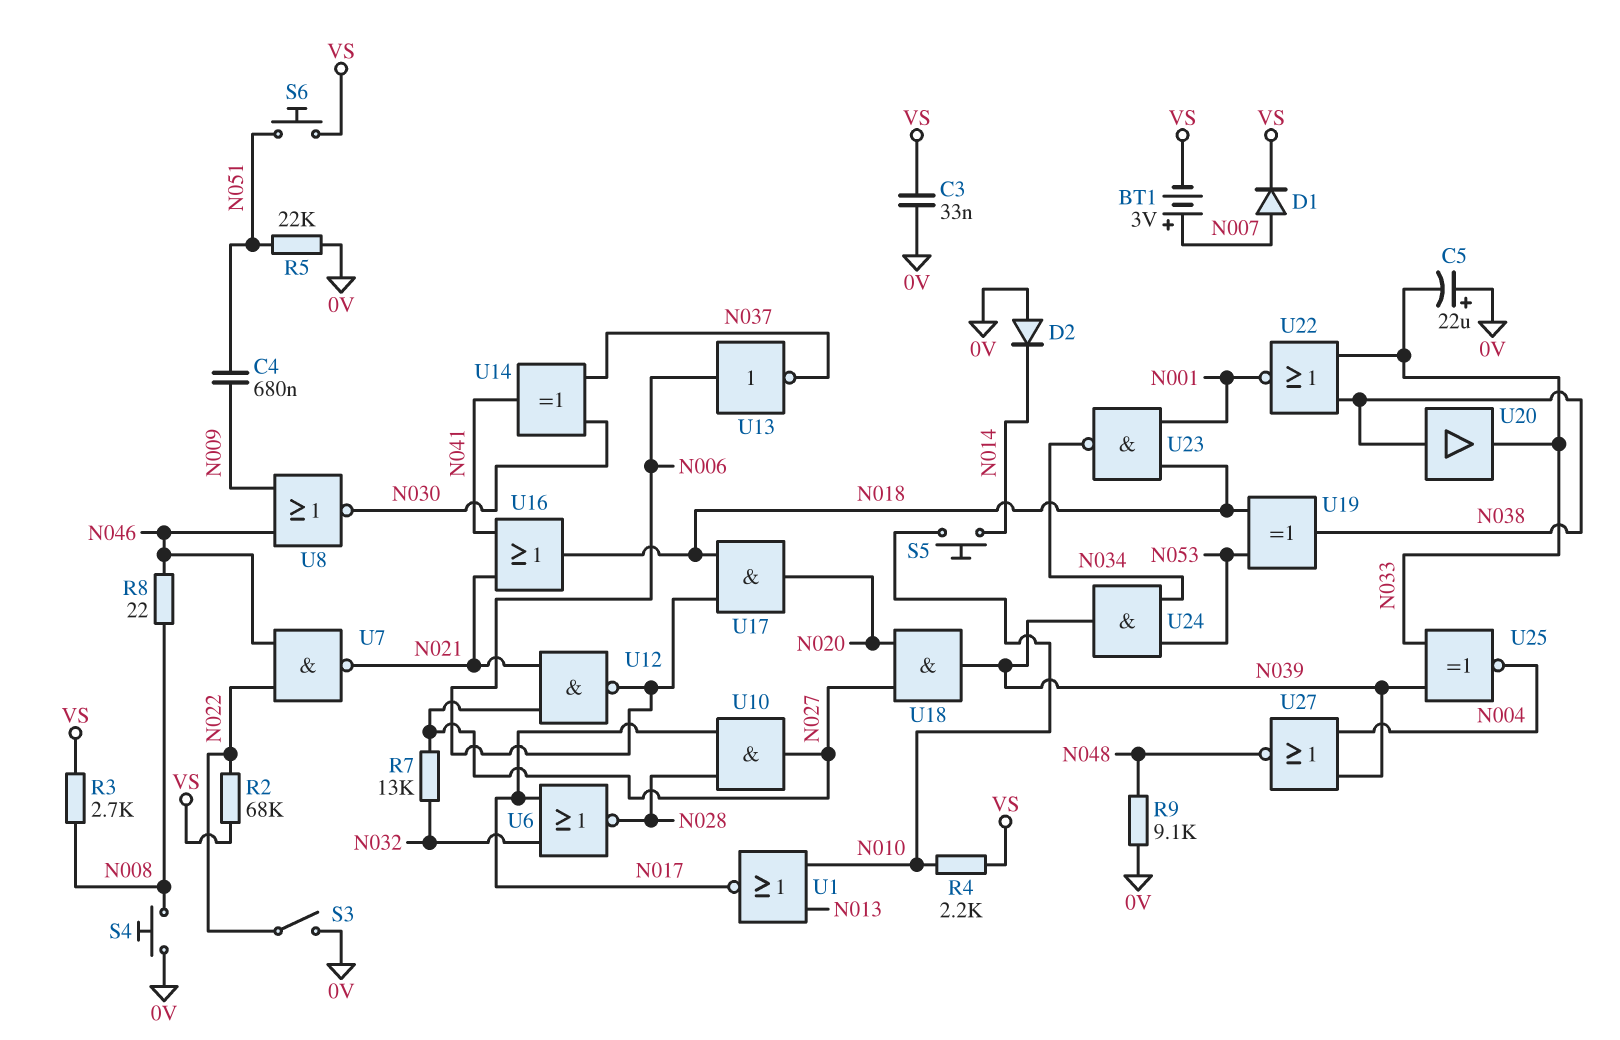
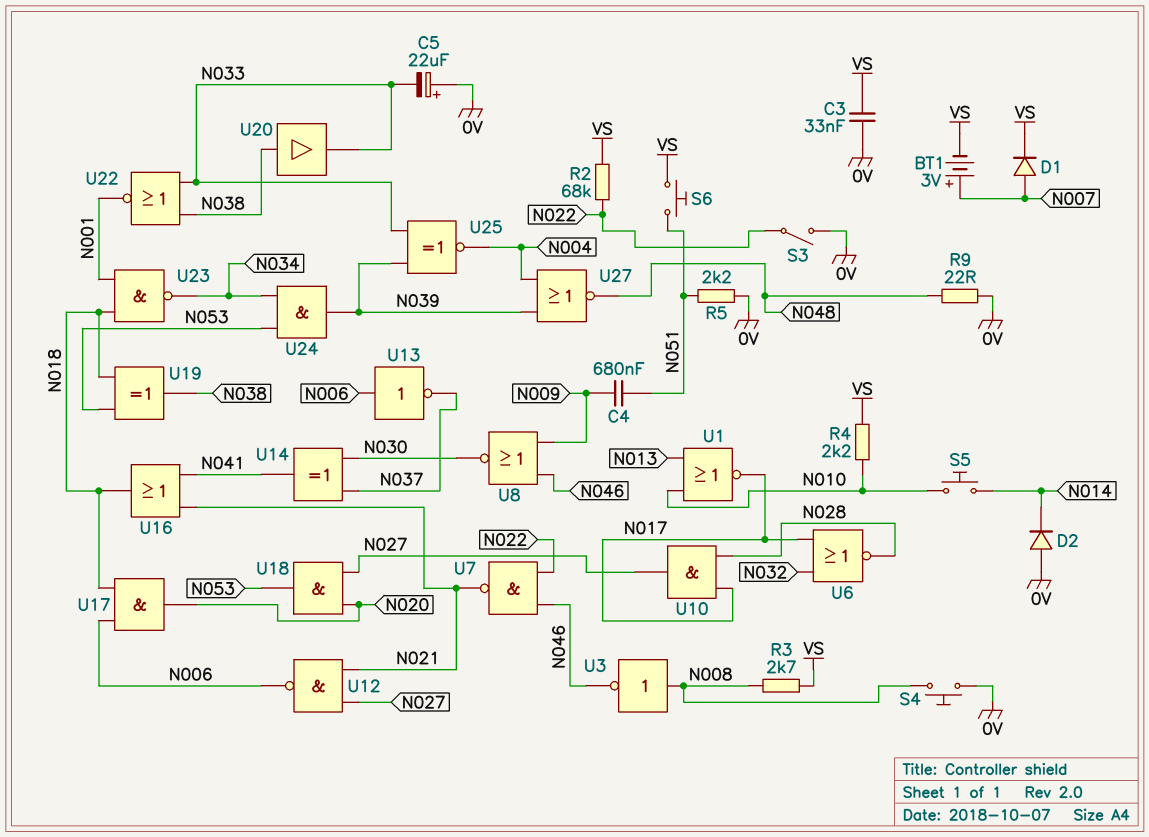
R5: 22k (0V, N051) -> 2.2k (0V, N051)
R7: 13k (N027, N032) -> none
R8: 22 (N008, N046) -> none
R9: 9.1k (0V, N048) -> 22 (0V, N048)
U3: none -> NOT (in N008, out N046)
U18: AND (in N020, in N027, out N039) -> AND (in N020, in N027, out N053)

